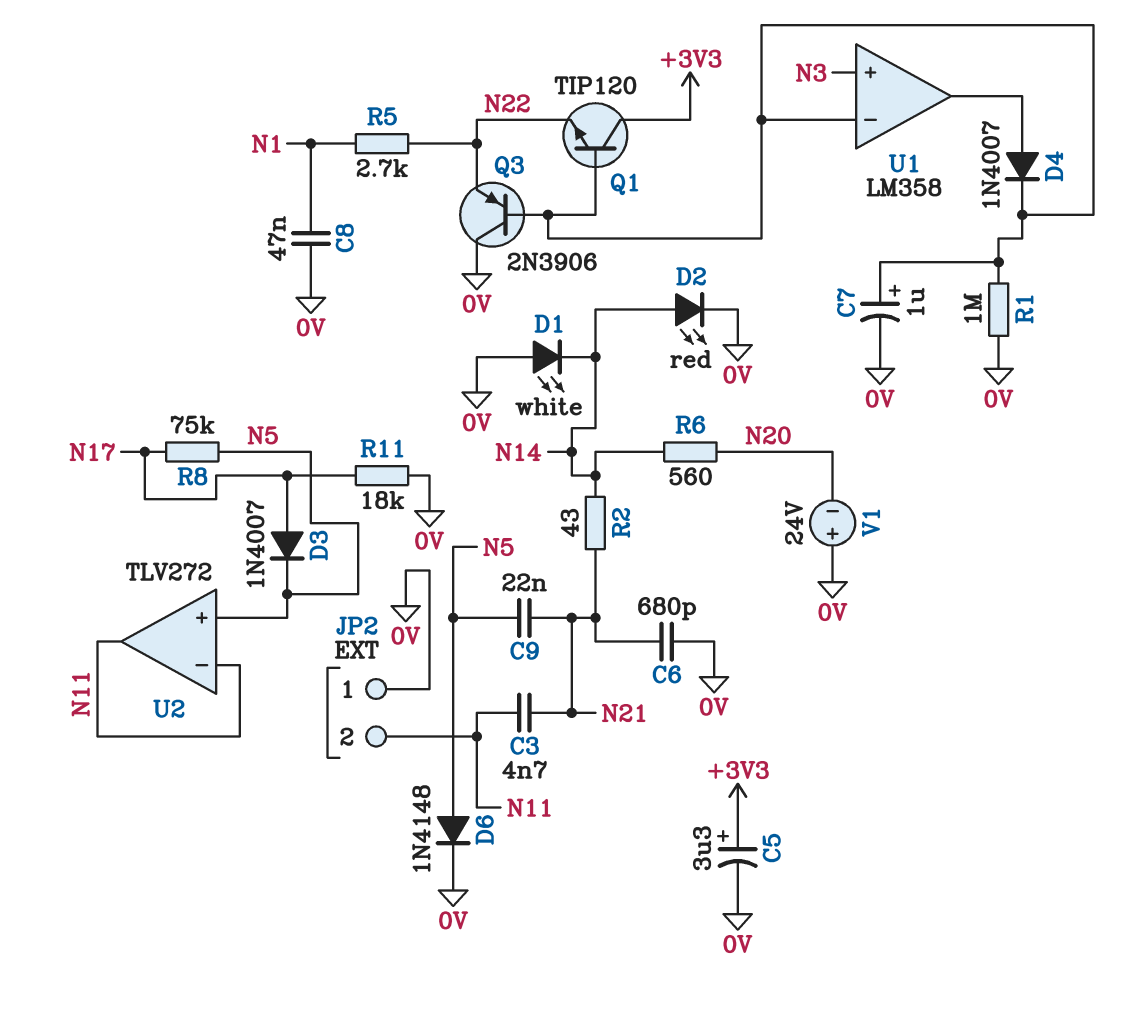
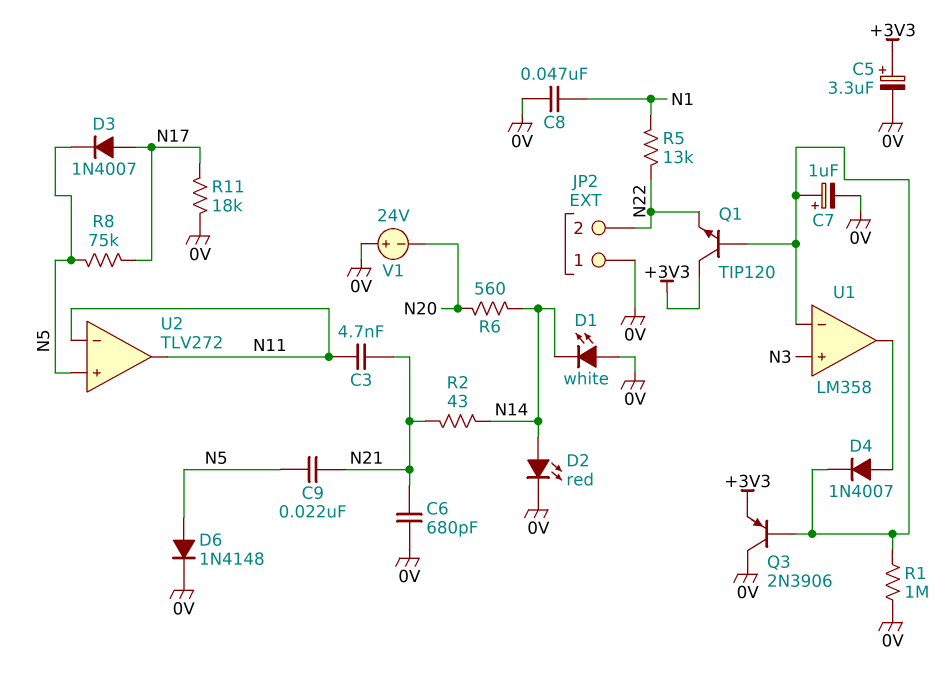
JP2 pin 2: N11 -> N22
Q3: PNP 2N3906 (B U1/in-, C 0V, E N22) -> PNP 2N3906 (B U1/in-, C 0V, E +3V3)
R5: 2.7k (N1, N22) -> 13k (N1, N22)

